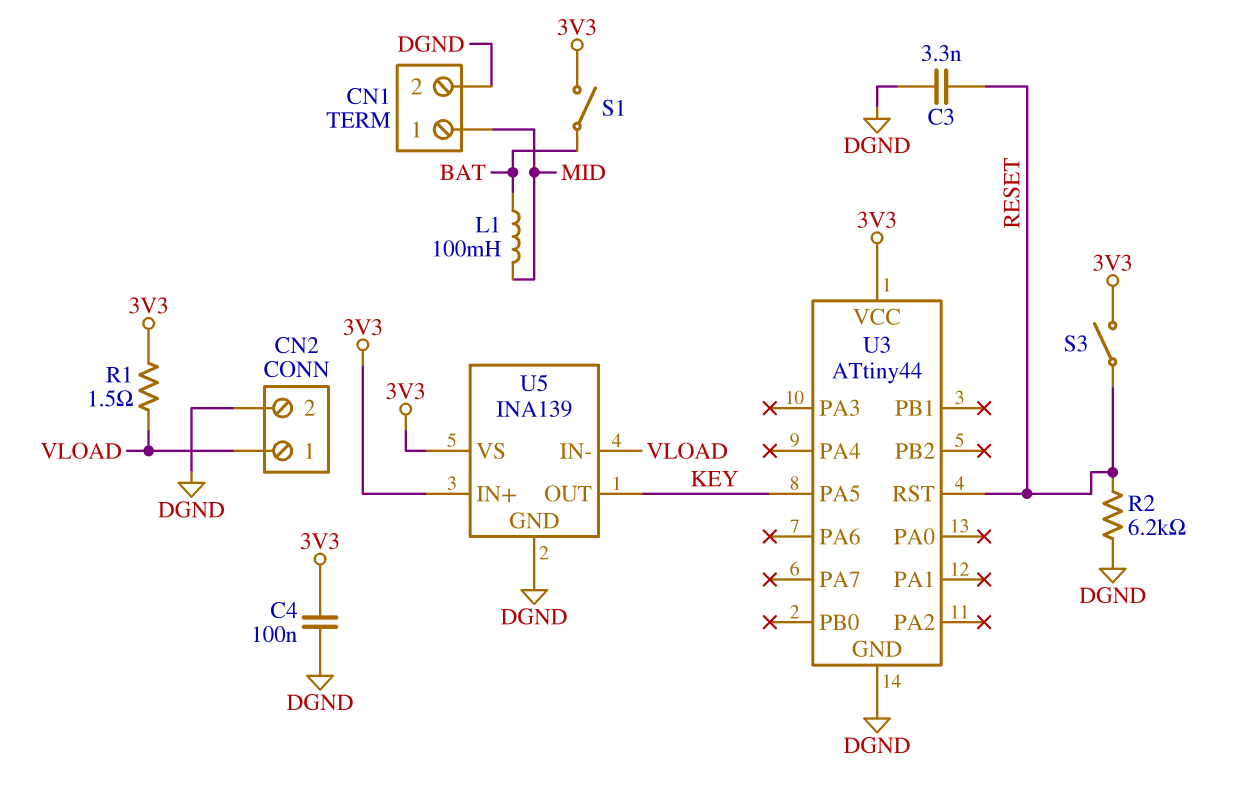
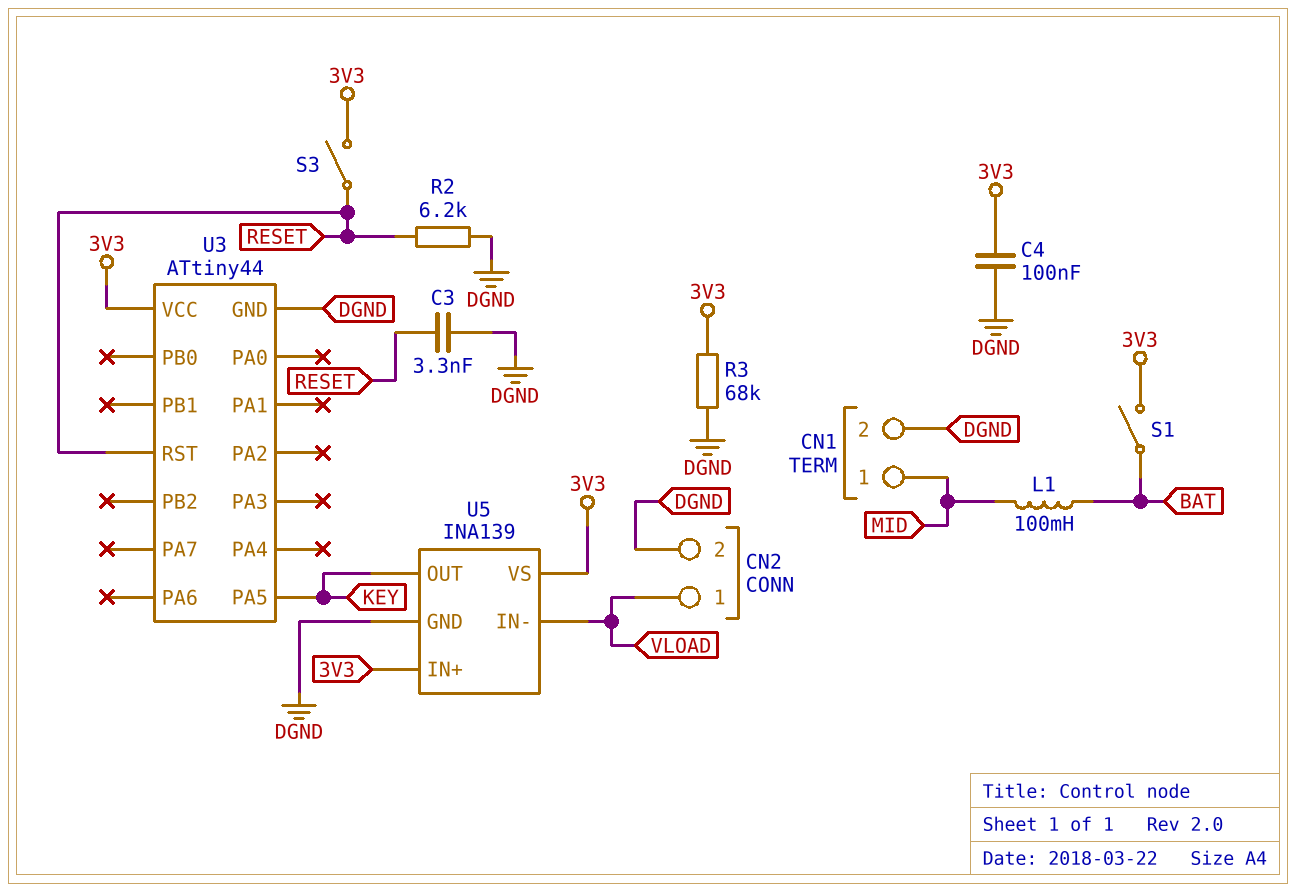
R1: 1.5 (3V3, VLOAD) -> none
R3: none -> 68k (3V3, DGND)

